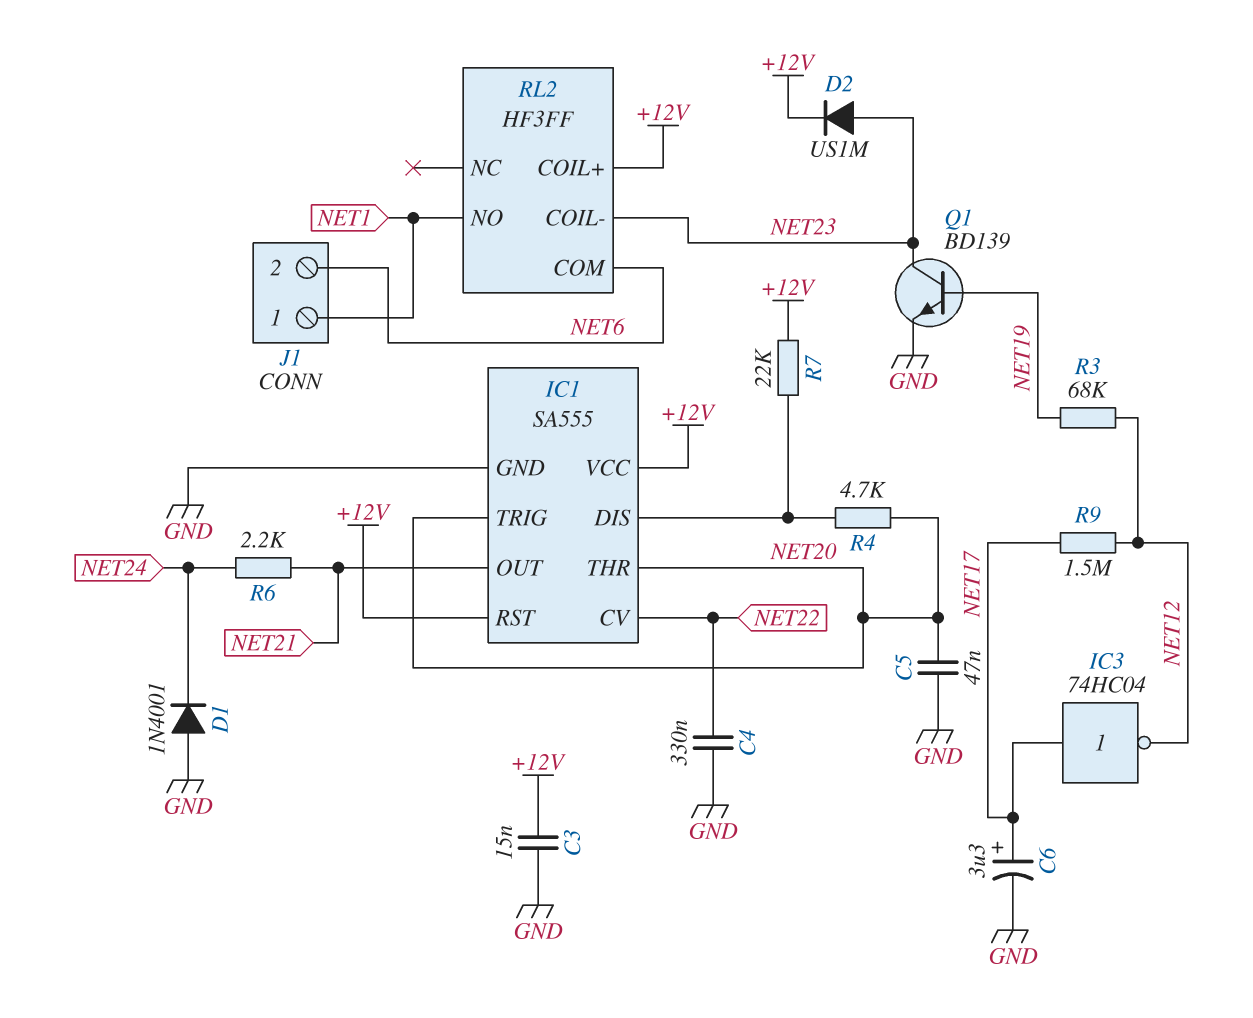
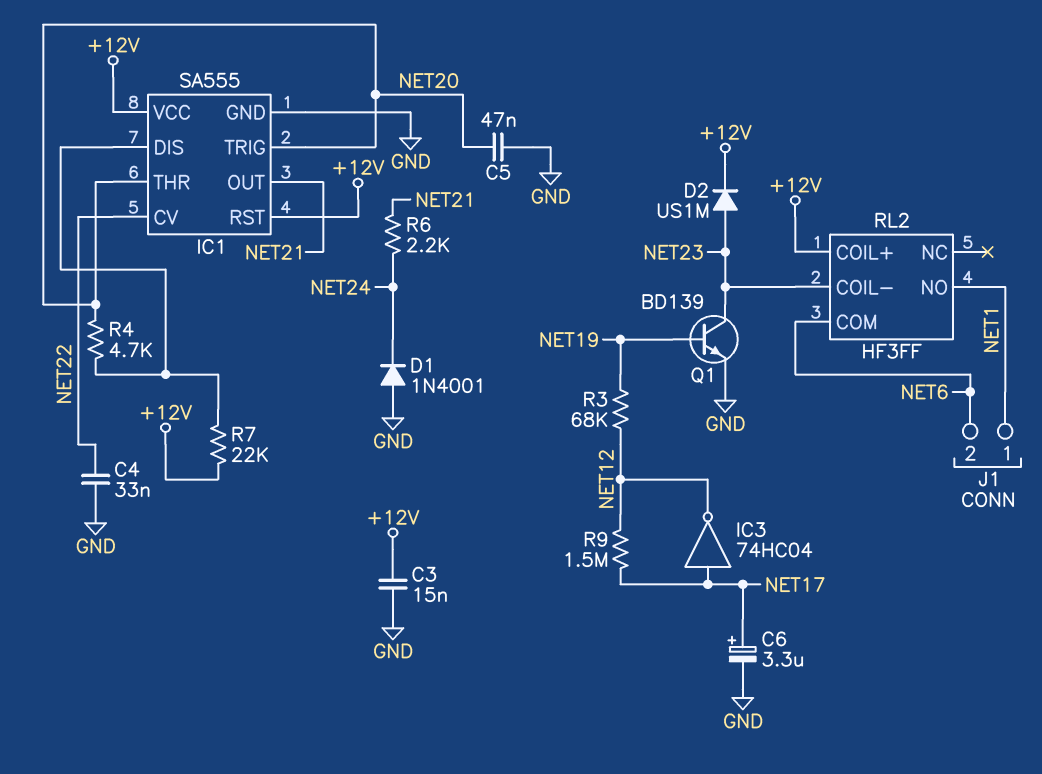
C4: 330nF (GND, NET22) -> 33nF (GND, NET22)

